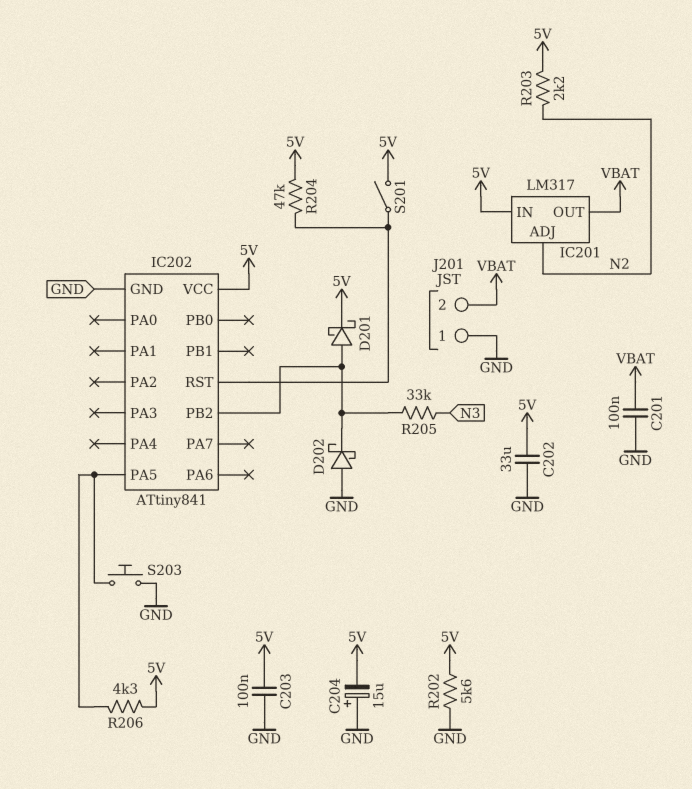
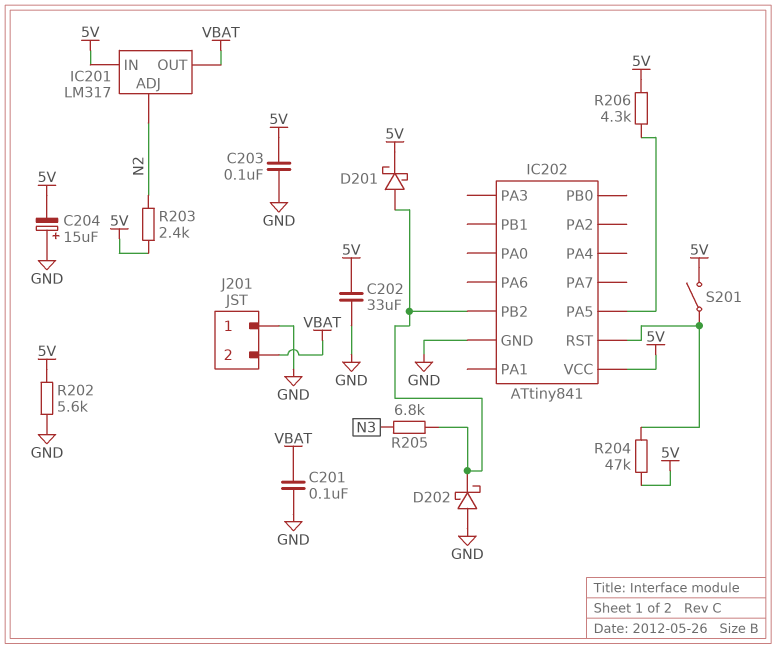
R203: 2.2k (5V, N2) -> 2.4k (5V, N2)
R205: 33k (IC202/PB2, N3) -> 6.8k (IC202/PB2, N3)
S203: button (GND, IC202/PA5) -> none

